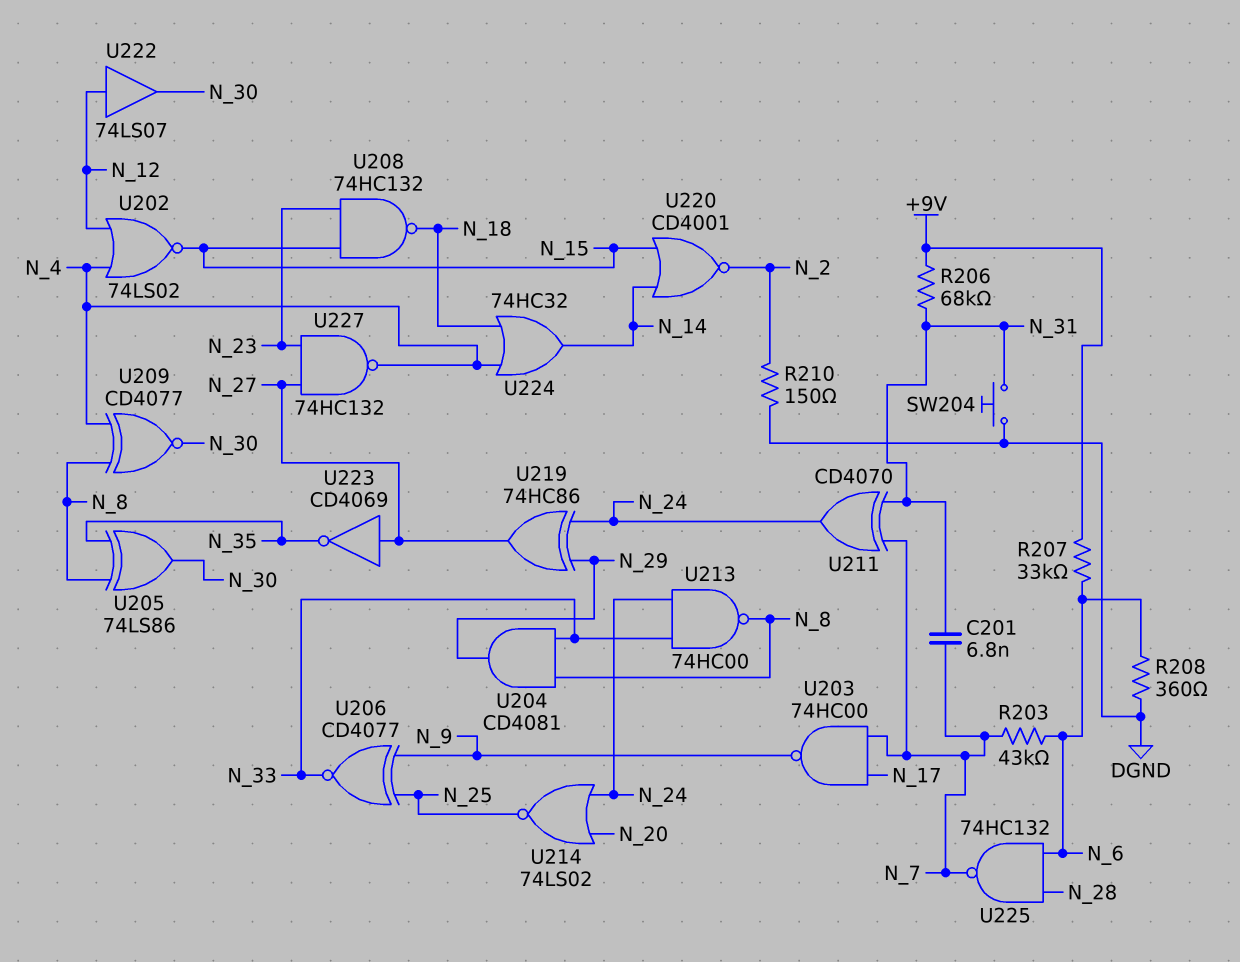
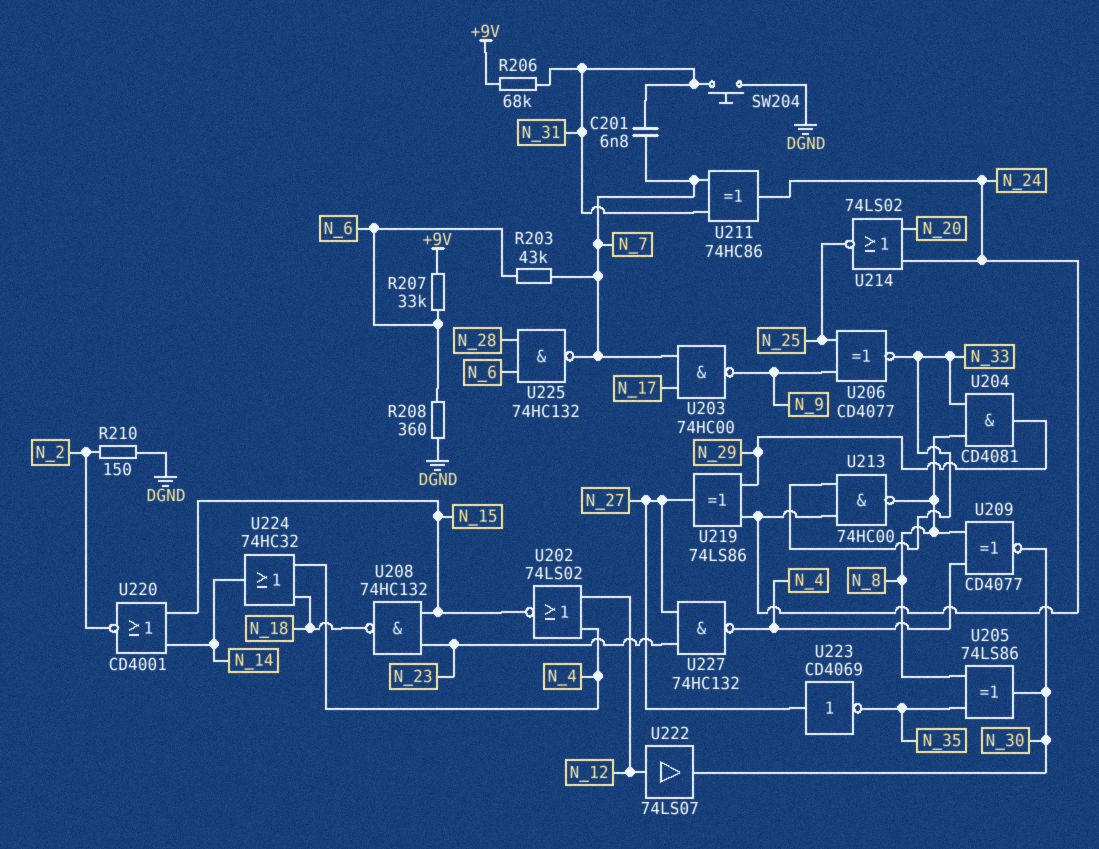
U211: XOR CD4070 (in N_7, in N_31, out N_24) -> XOR 74HC86 (in N_7, in N_31, out N_24)
U219: XOR 74HC86 (in N_24, in N_29, out N_27) -> XOR 74LS86 (in N_24, in N_29, out N_27)

